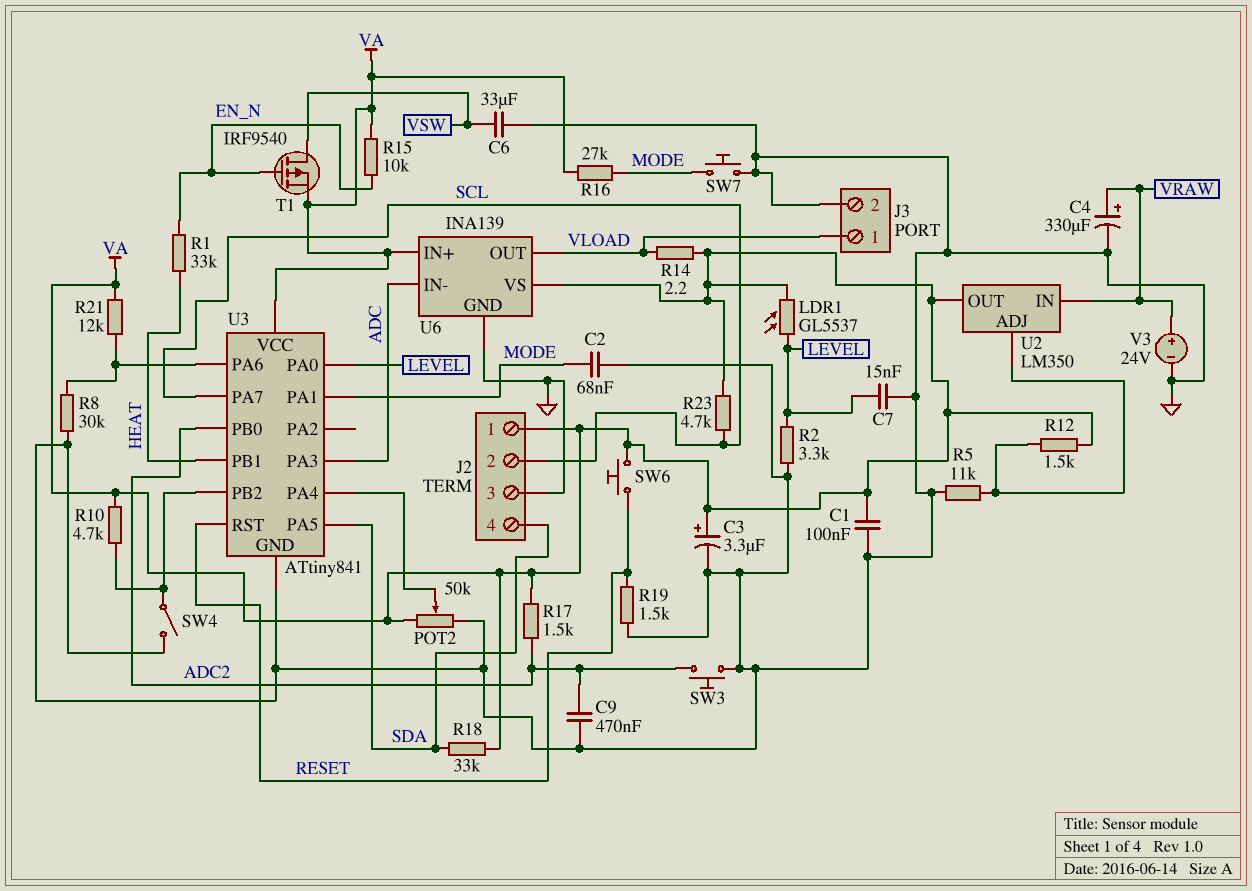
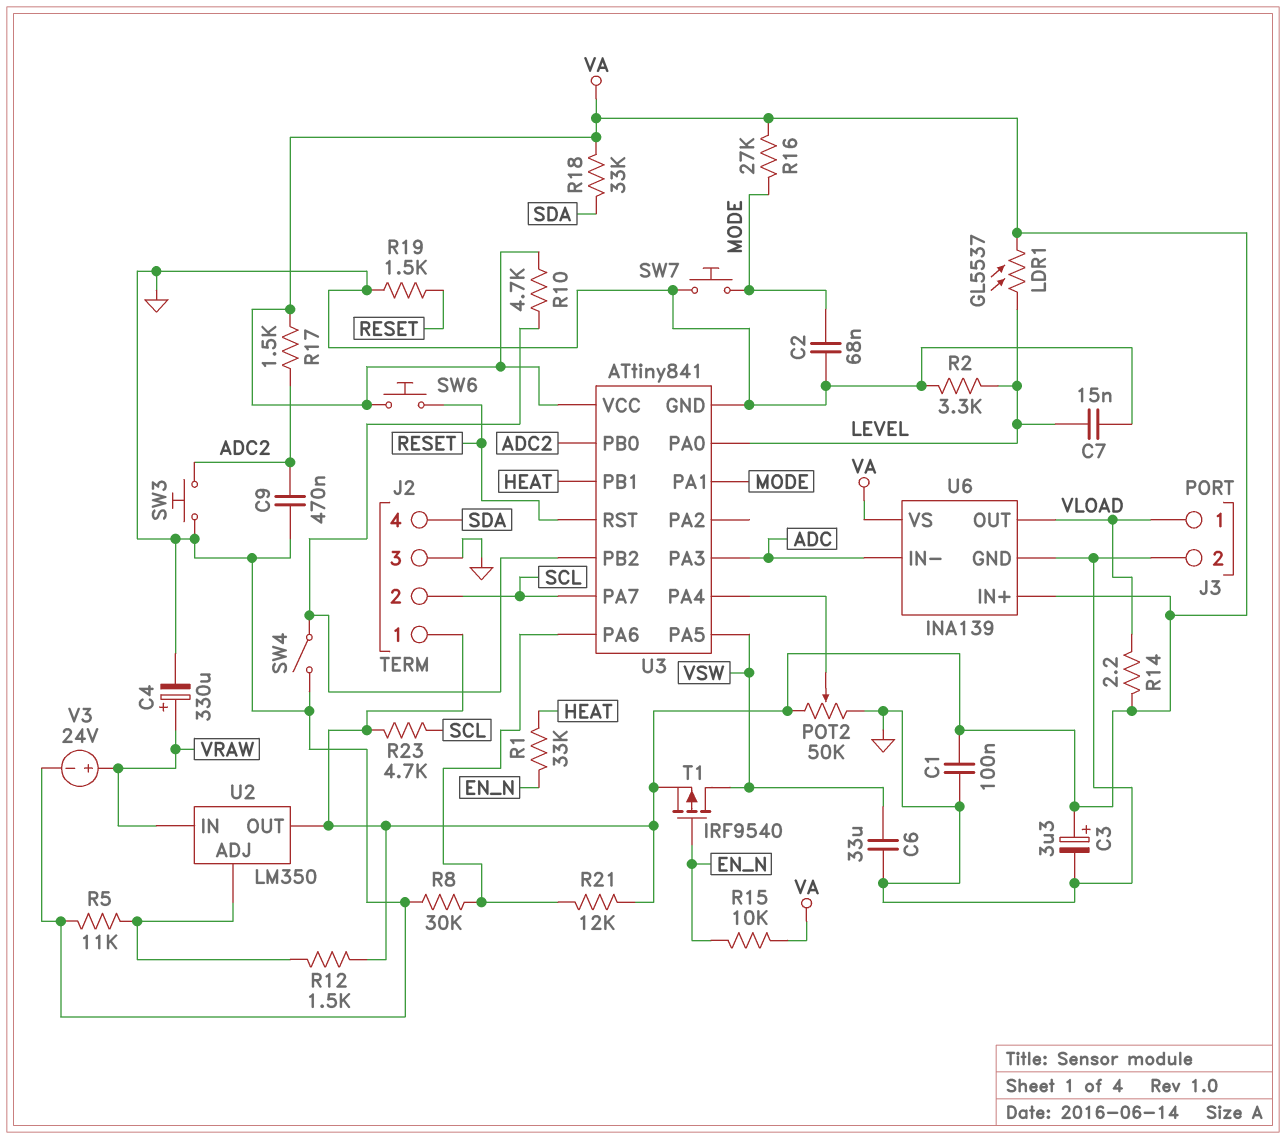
U3 pin PA5: SDA -> VSW

